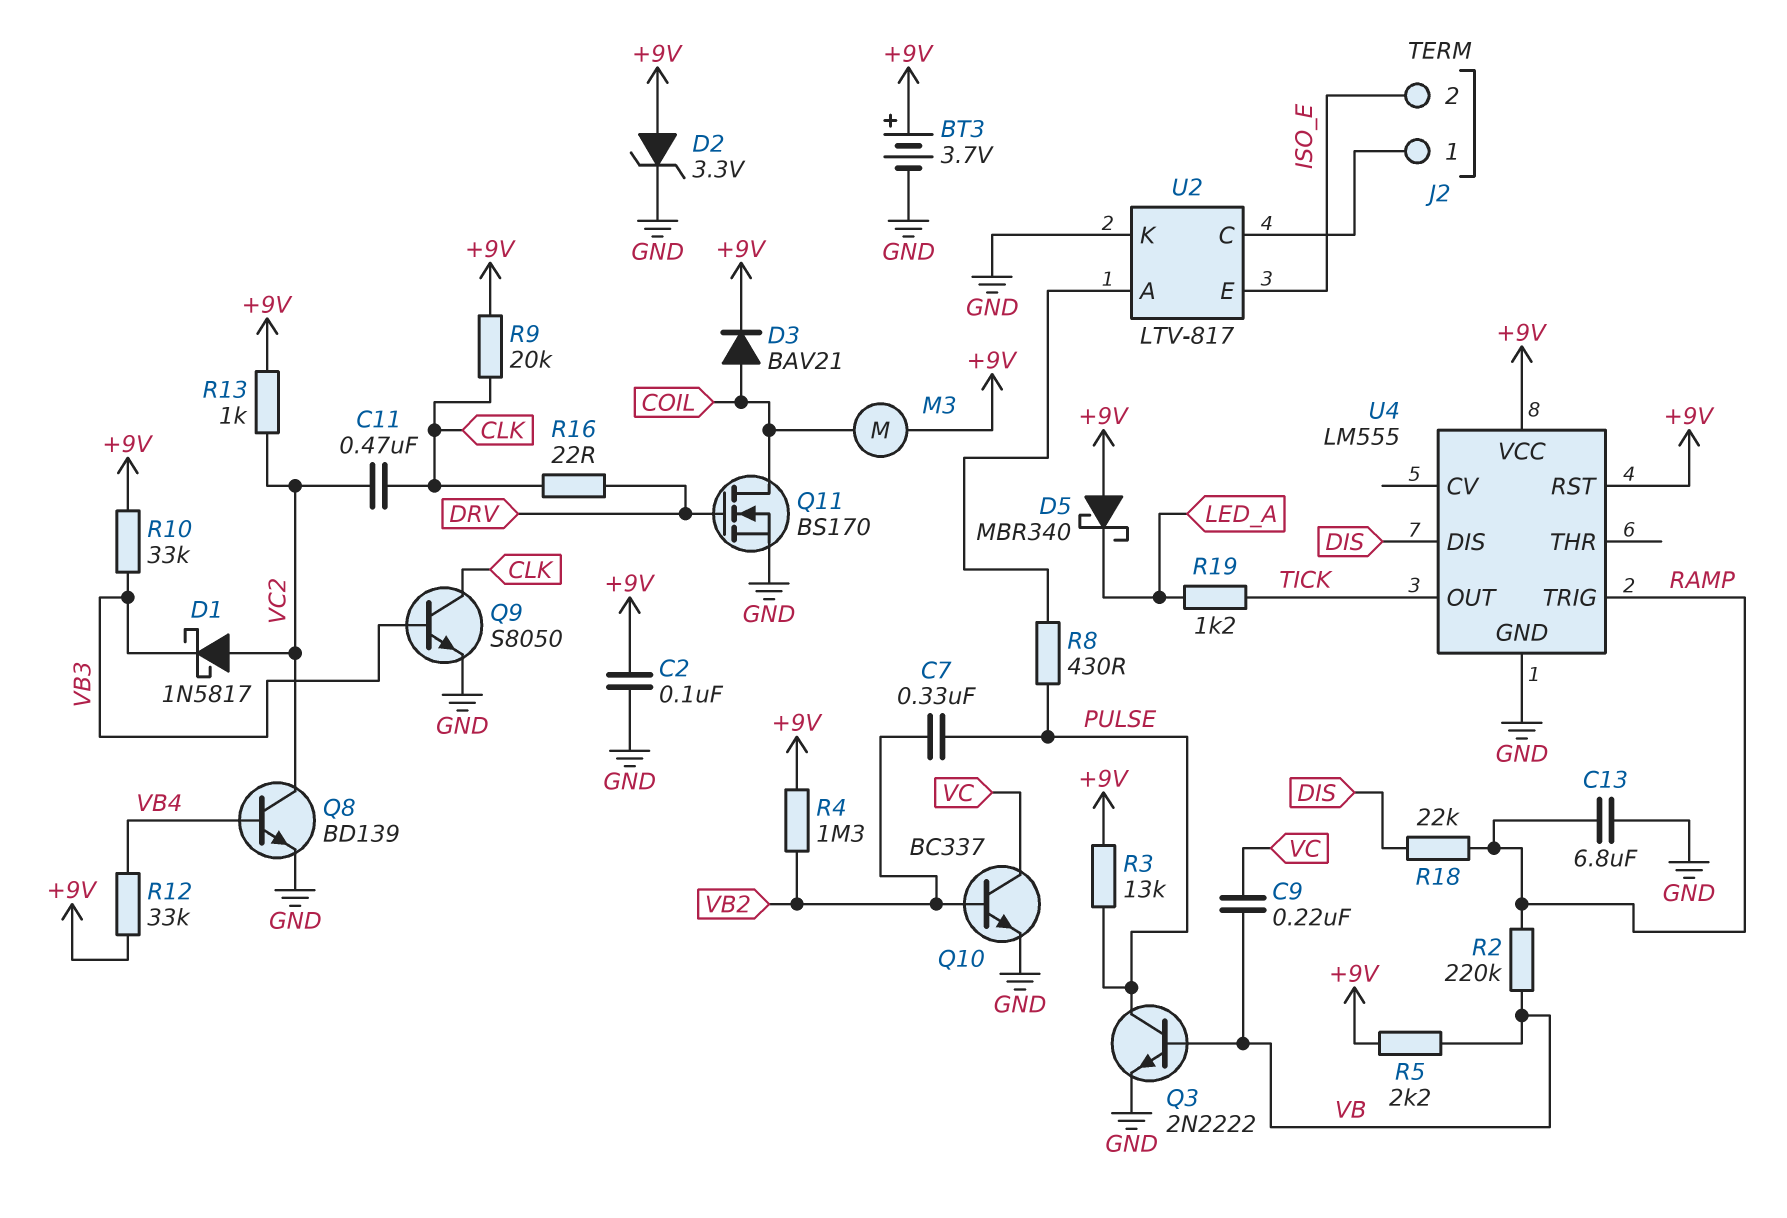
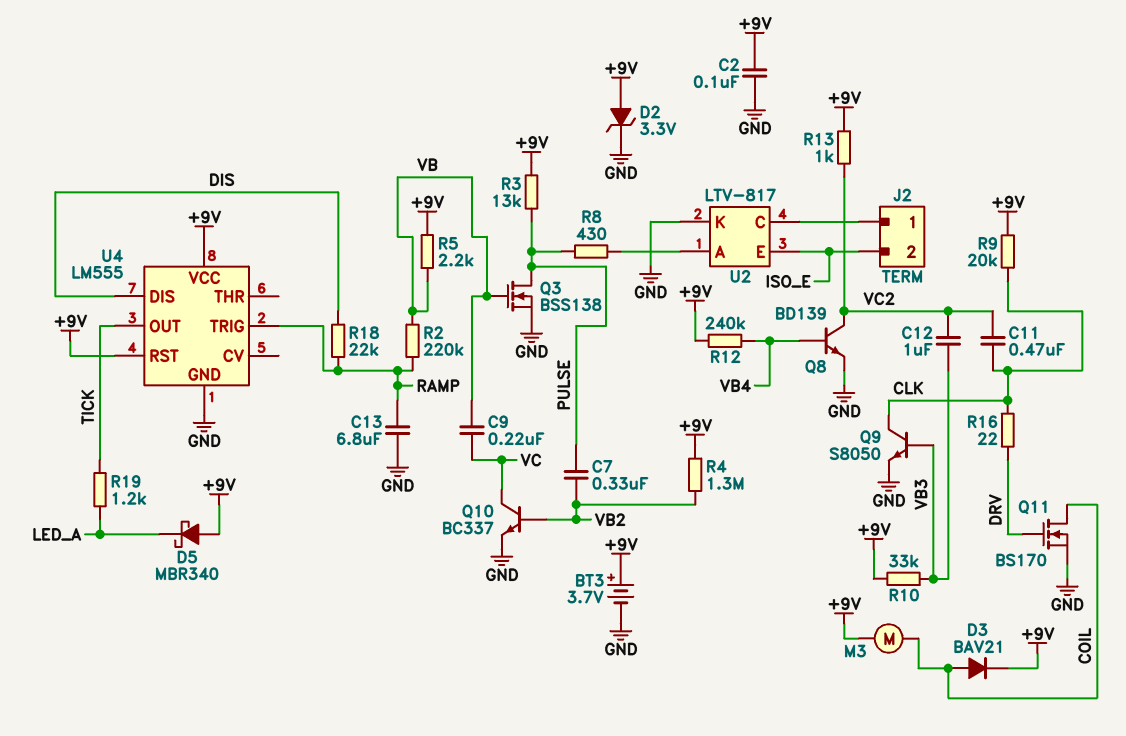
C12: none -> 1uF (VB3, VC2)
D1: schottky 1N5817 (A VC2, K VB3) -> none
Q3: NPN 2N2222 (B VB, C PULSE, E GND) -> NMOS BSS138 (G VB, D PULSE, S GND)
R12: 33k (+9V, VB4) -> 240k (+9V, VB4)

